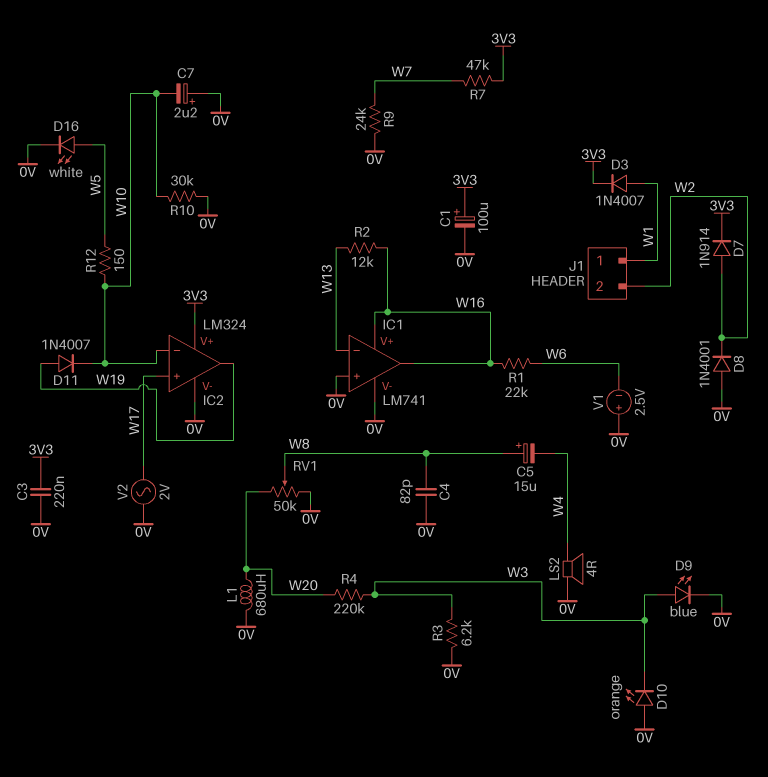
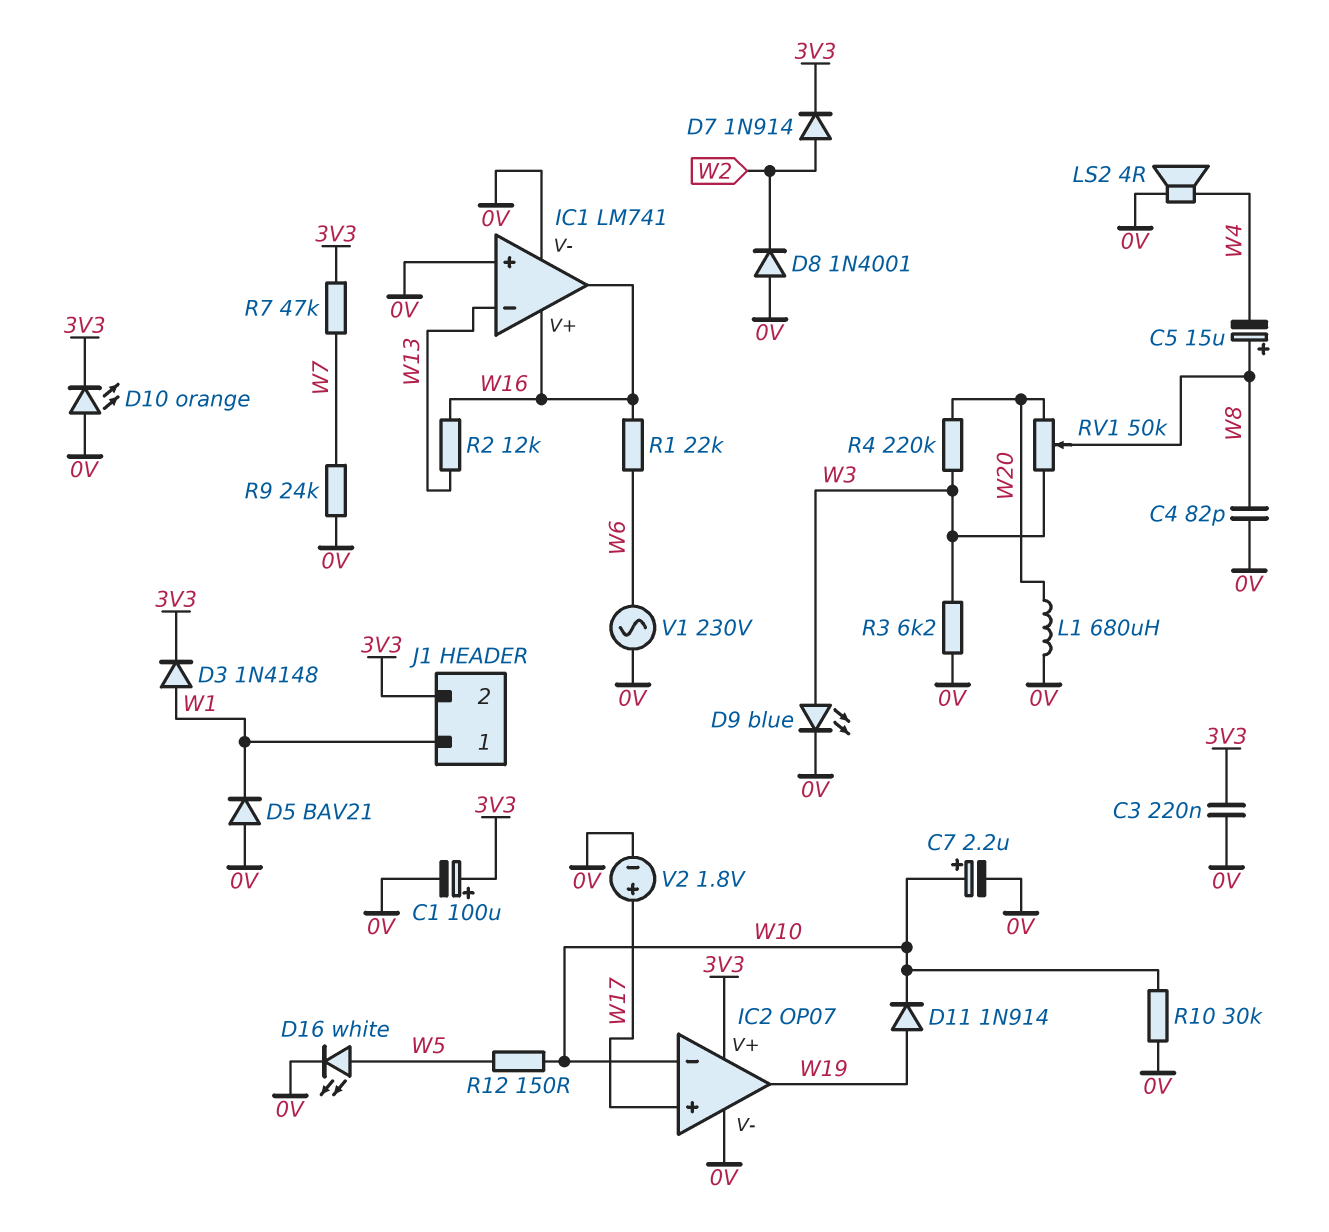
C7: 2.2uF (plus 0V, minus W10) -> 2.2uF (plus W10, minus 0V)
D3: diode 1N4007 (A W1, K 3V3) -> diode 1N4148 (A W1, K 3V3)
D5: none -> diode BAV21 (A 0V, K W1)
D10: LED orange (A 0V, K W3) -> LED orange (A 0V, K 3V3)
D11: diode 1N4007 (A W19, K W10) -> diode 1N914 (A W19, K W10)
IC2: LM324 -> OP07
J1 pin 2: W2 -> 3V3
RV1: 50k (0V, W20, wiper W8) -> 50k (W3, W20, wiper W8)
V1: 2.5V (plus 0V, minus W6) -> AC 230V (0V, W6)
V2: AC 2V (0V, W17) -> 1.8V (plus W17, minus 0V)

